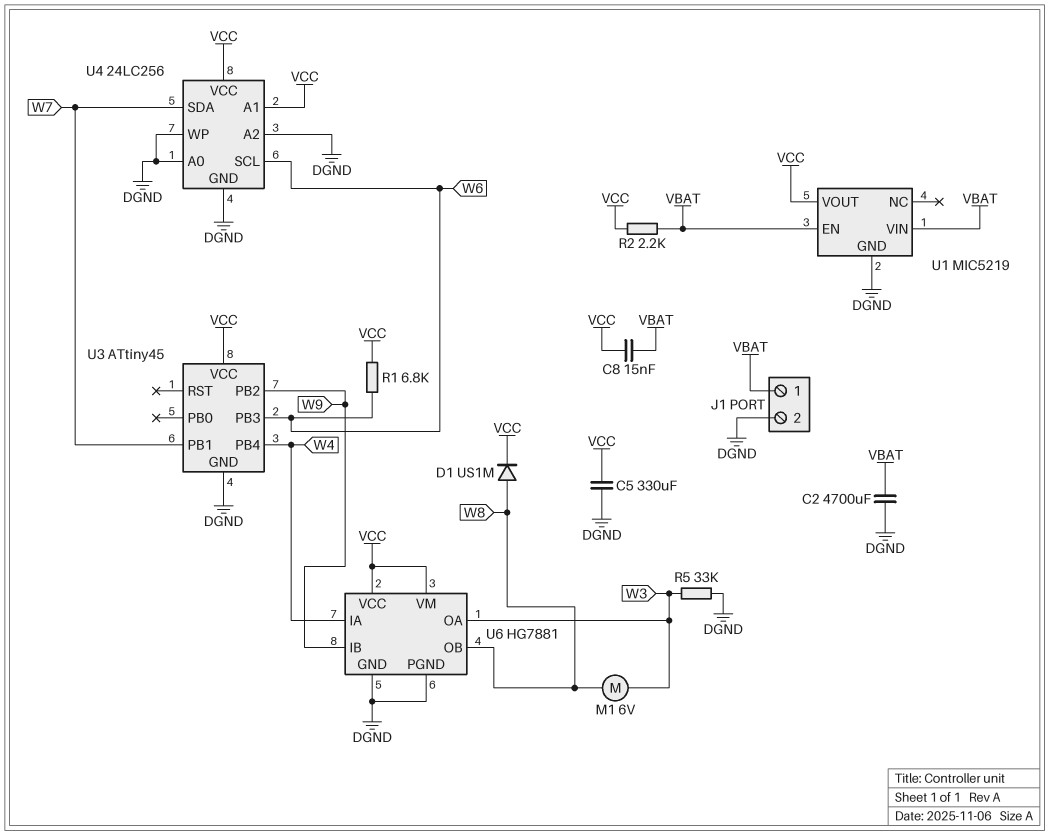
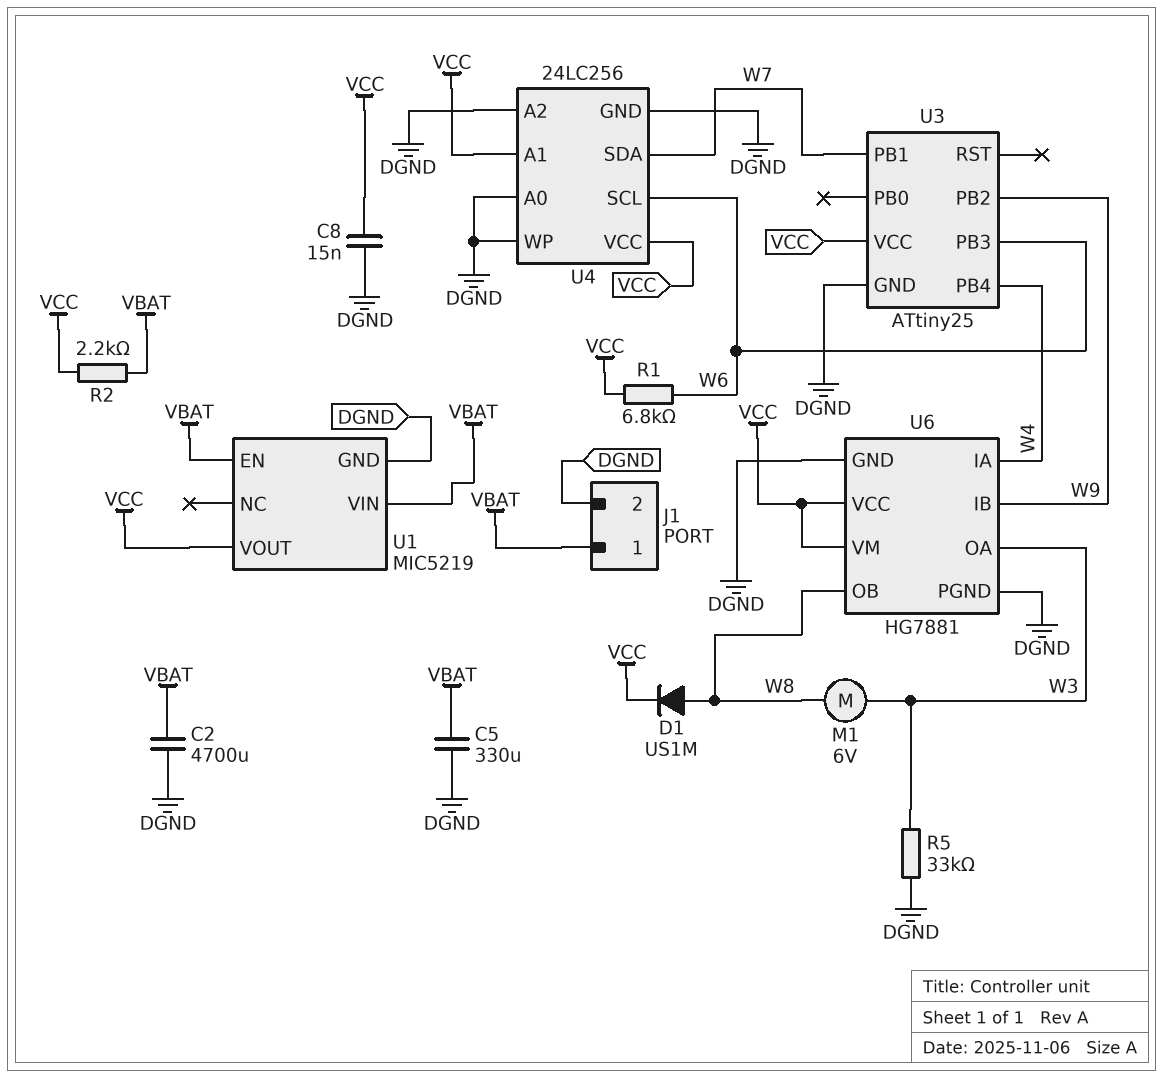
C5: 330uF (DGND, VCC) -> 330uF (DGND, VBAT)
C8: 15nF (VBAT, VCC) -> 15nF (DGND, VCC)
U3: ATtiny45 -> ATtiny25

